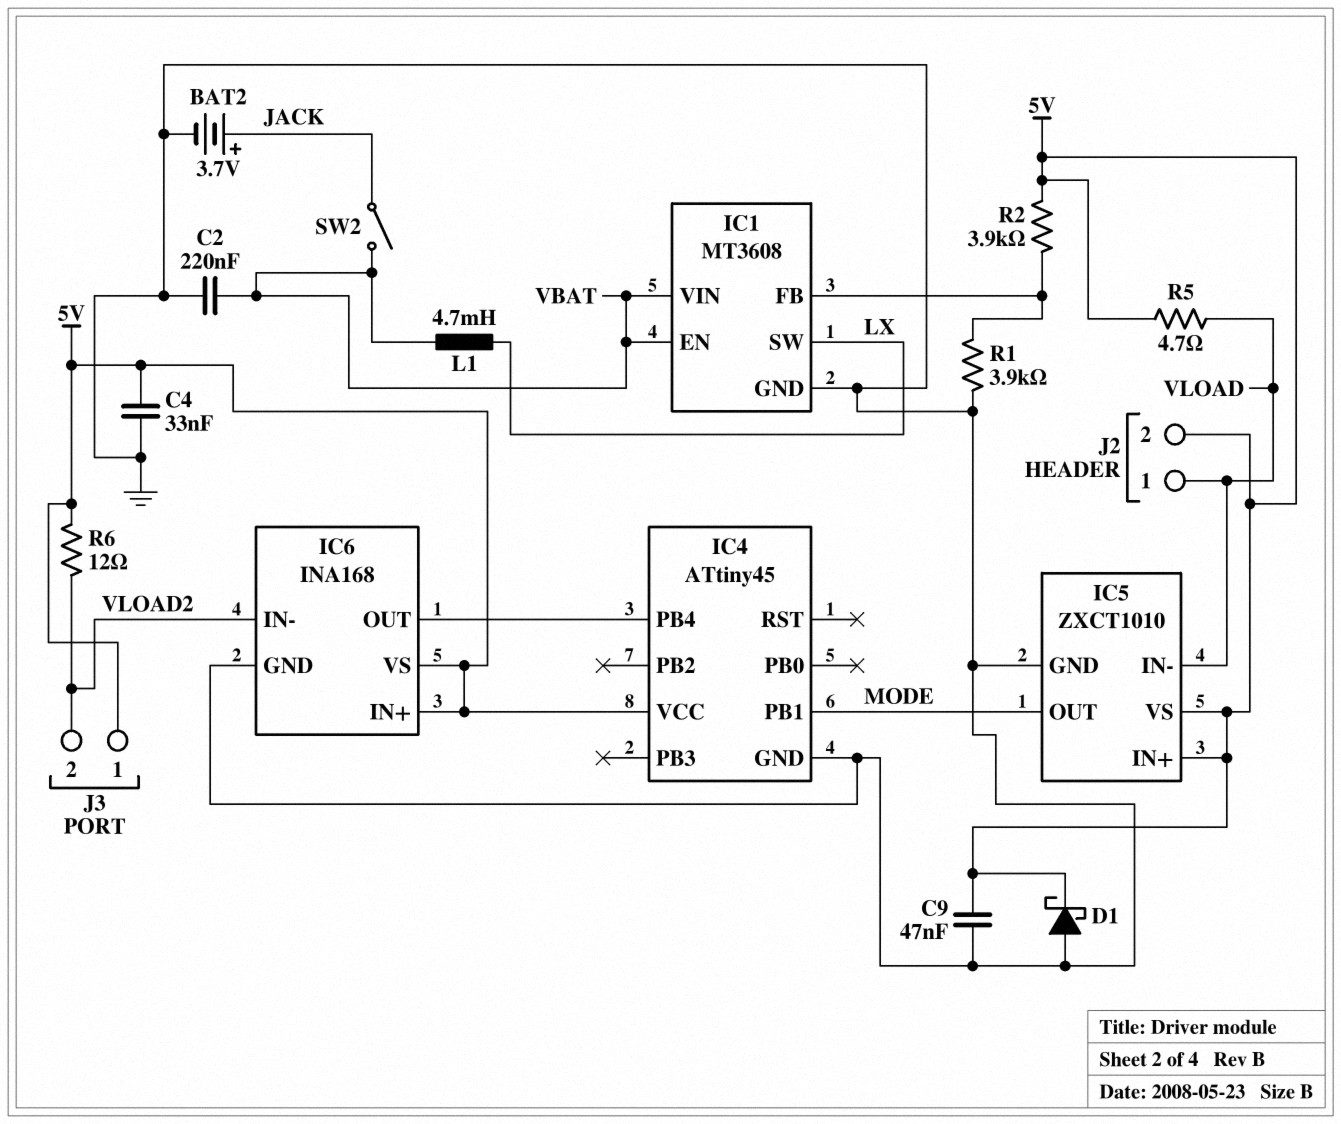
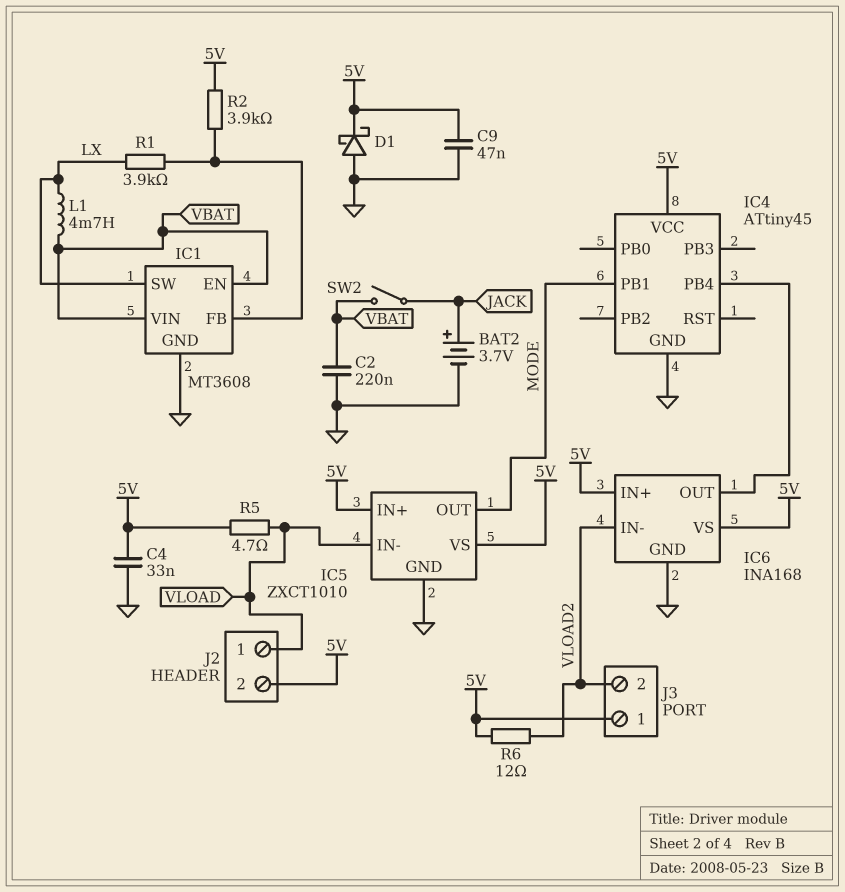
R1: 3.9k (GND, IC1/FB) -> 3.9k (IC1/FB, LX)

